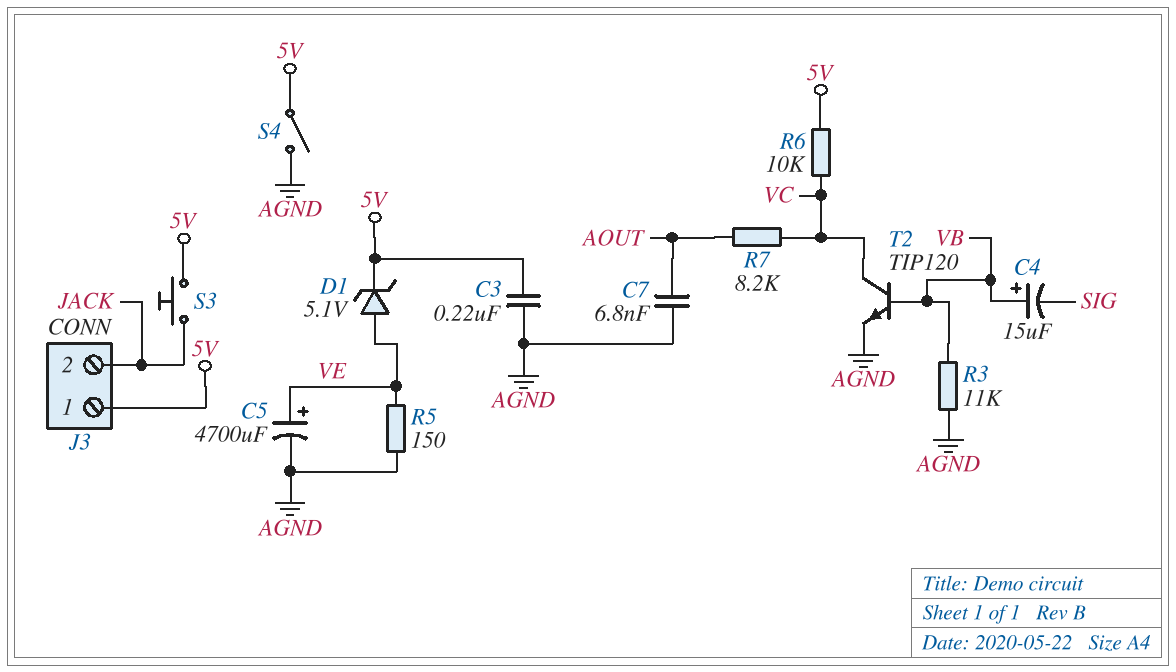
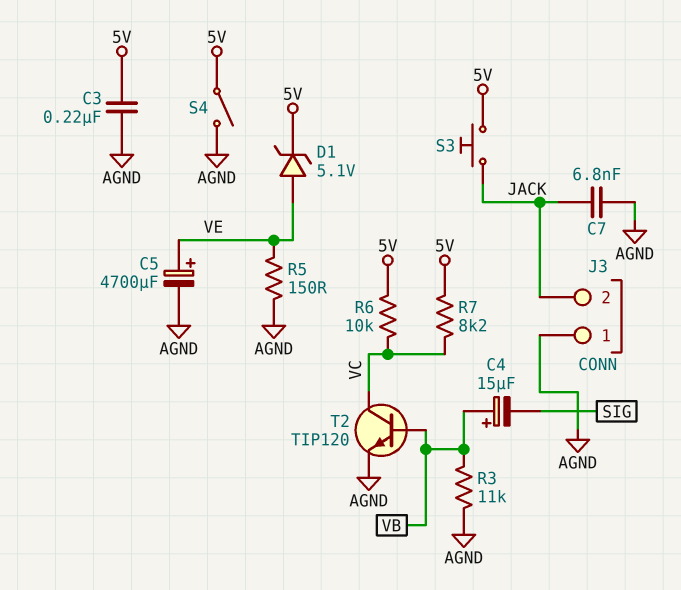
C7: 6.8nF (AGND, AOUT) -> 6.8nF (AGND, JACK)
J3 pin 1: 5V -> AGND
R7: 8.2k (AOUT, VC) -> 8.2k (5V, VC)

